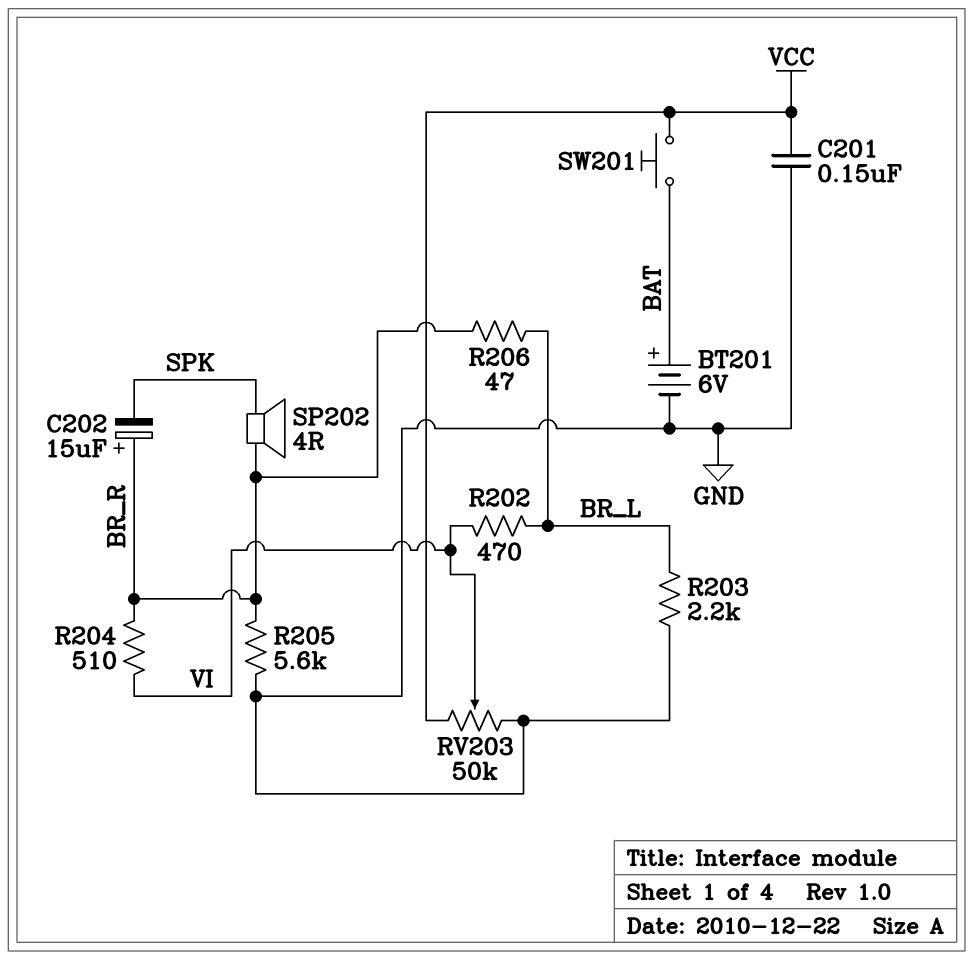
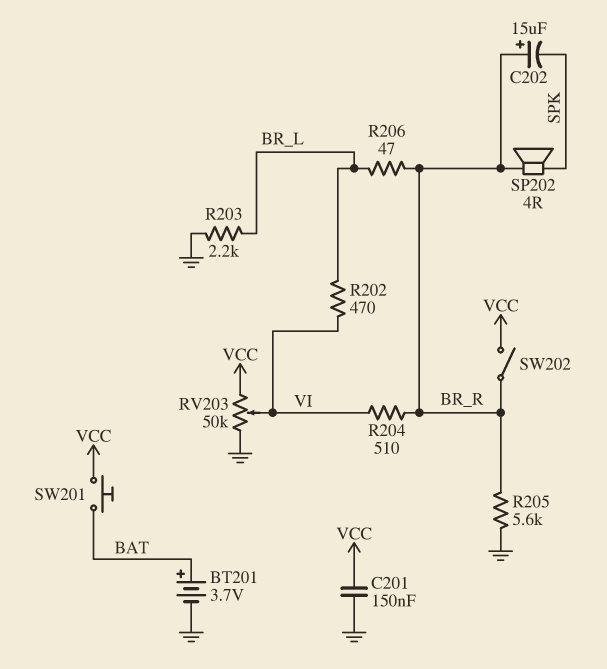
BT201: 6V (plus BAT, minus GND) -> 3.7V (plus BAT, minus GND)
SW202: none -> switch (BR_R, VCC)

